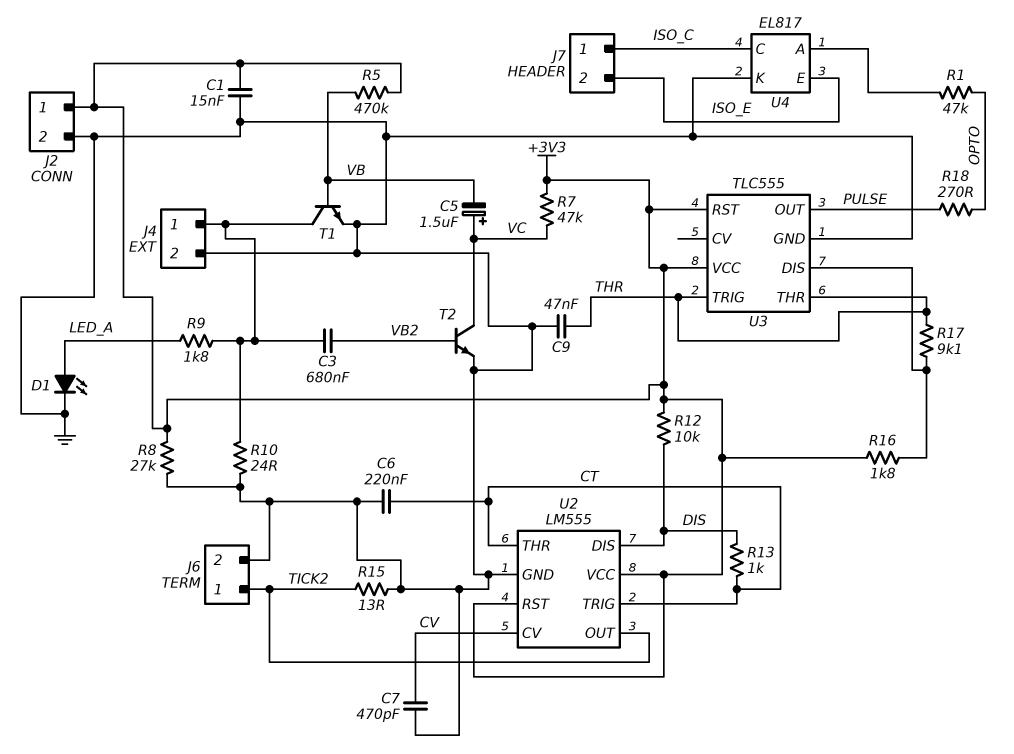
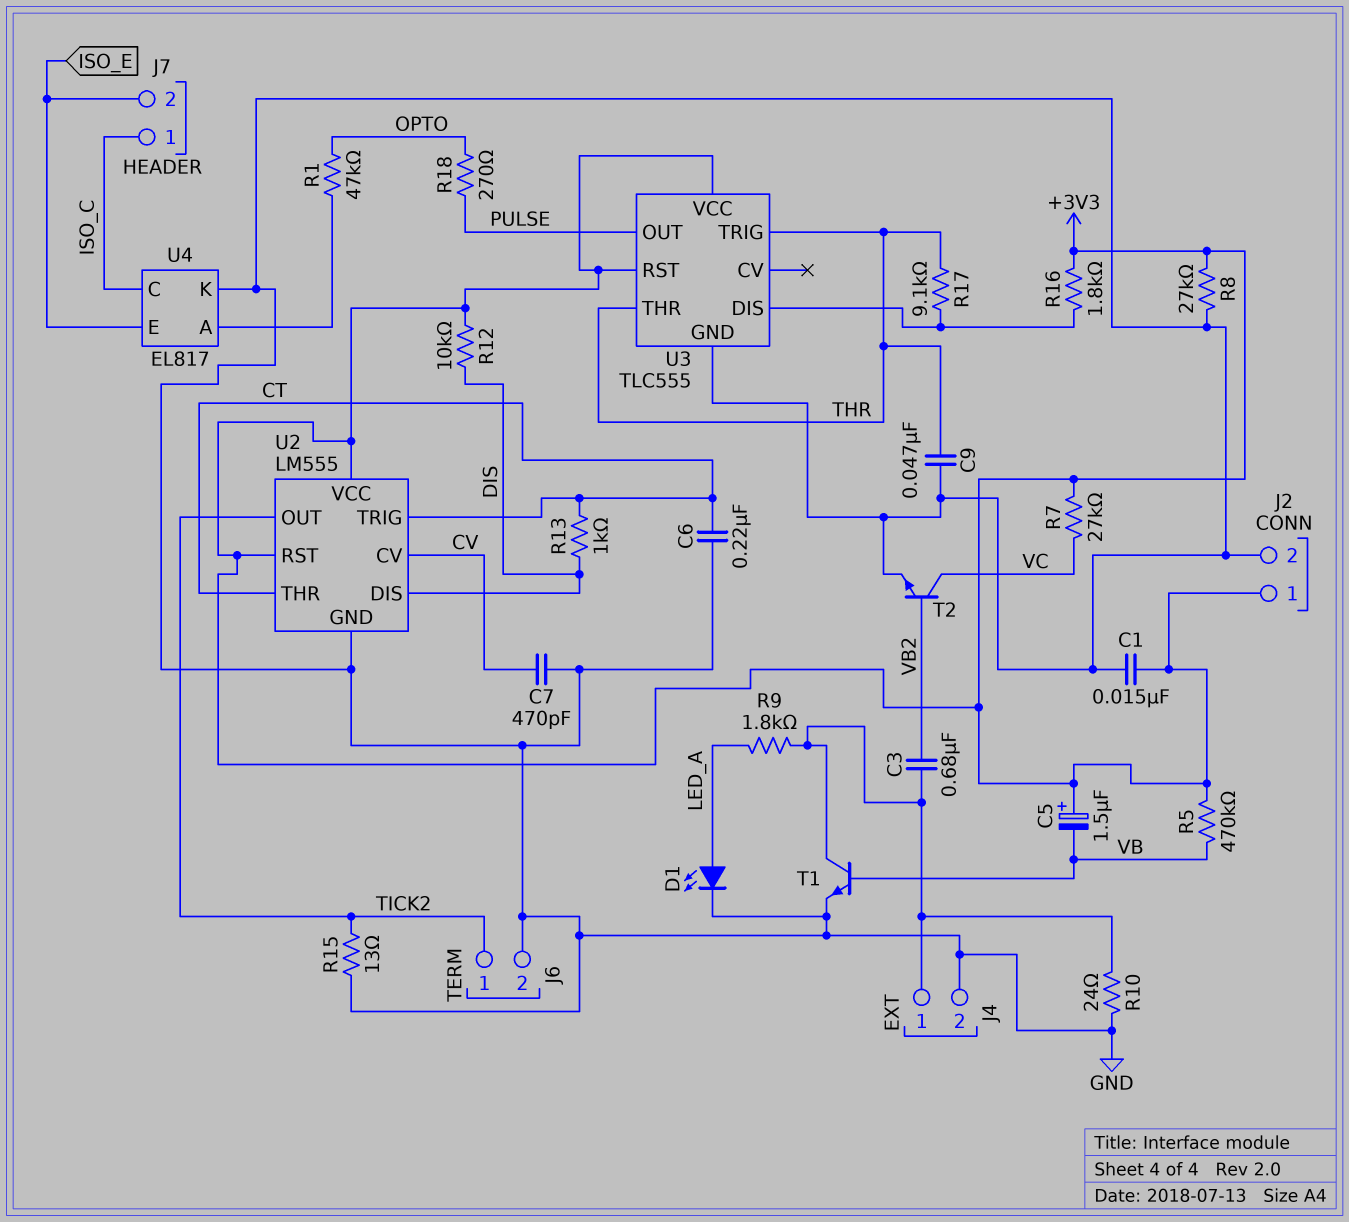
C5: 1.5uF (plus VC, minus VB) -> 1.5uF (plus +3V3, minus VB)
R7: 47k (+3V3, VC) -> 27k (+3V3, VC)

